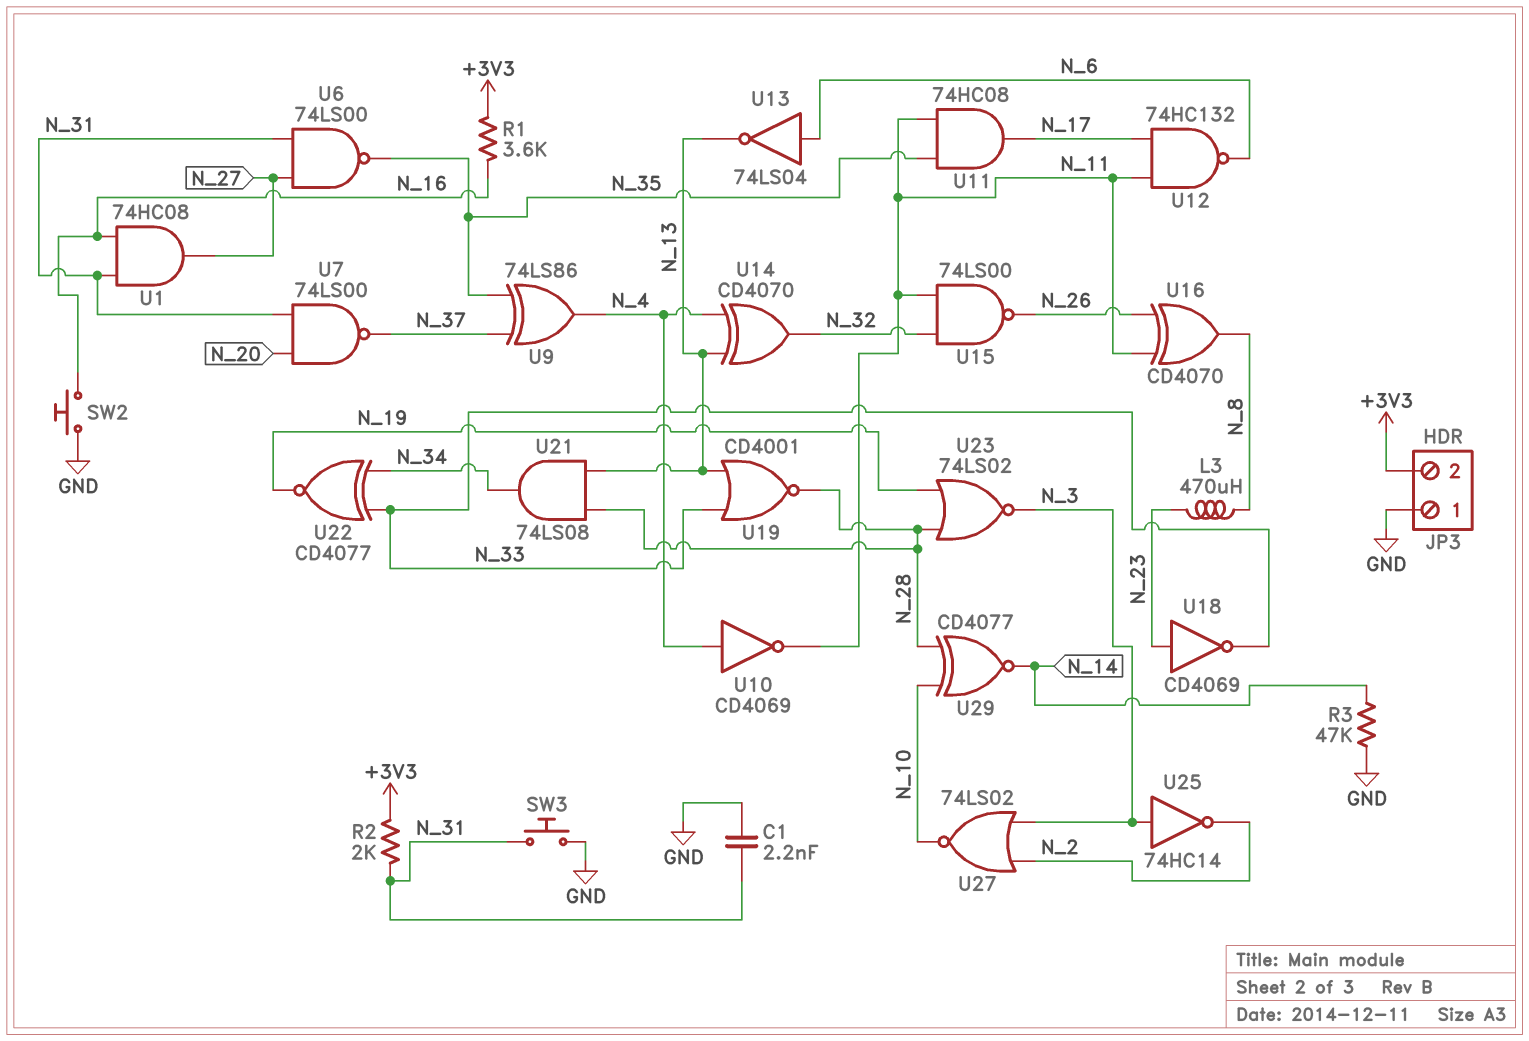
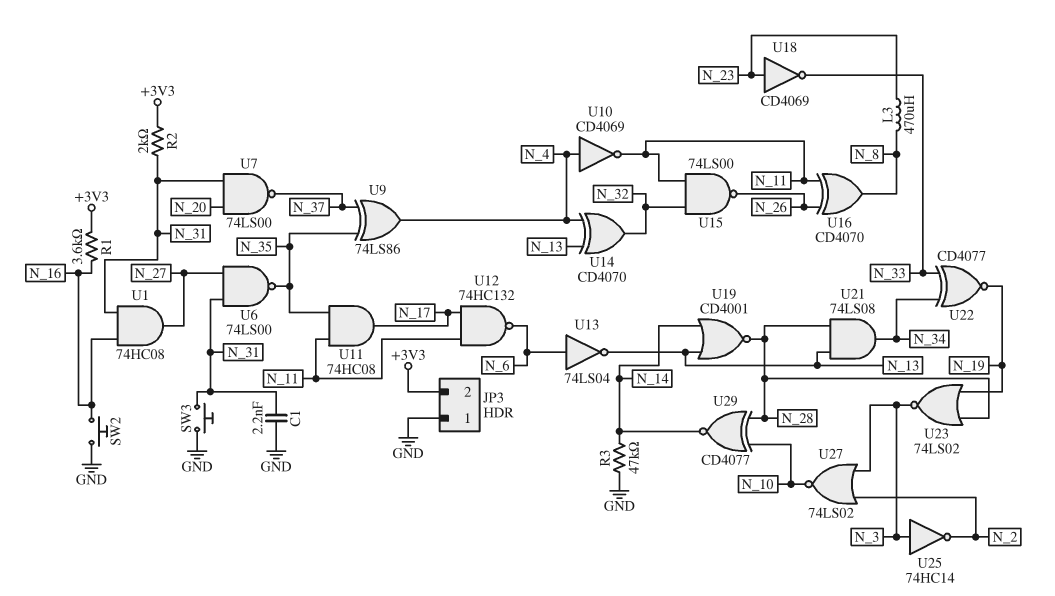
U19: NOR CD4001 (in N_13, in N_33, out N_28) -> NOR CD4001 (in N_13, in N_14, out N_28)

